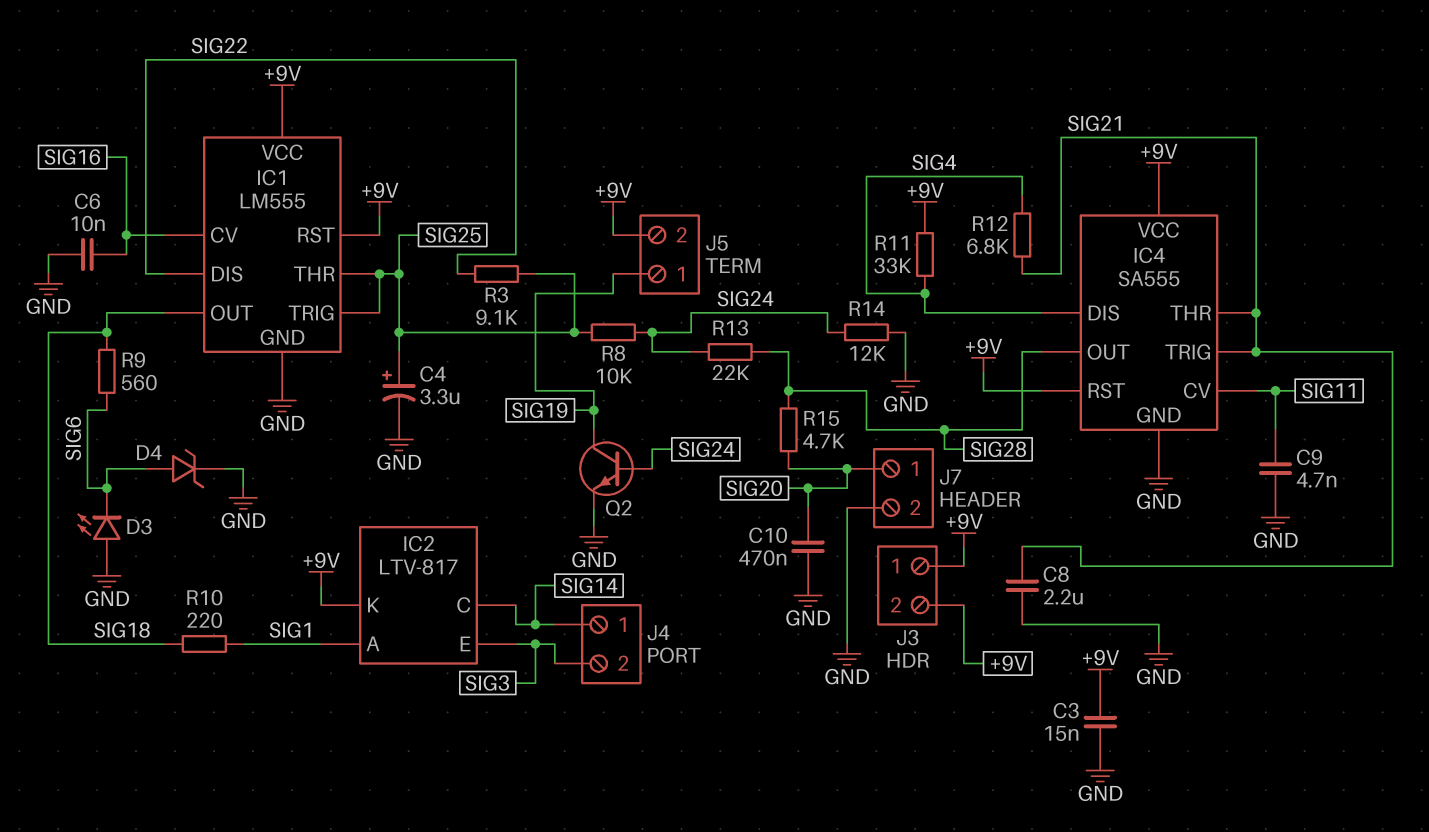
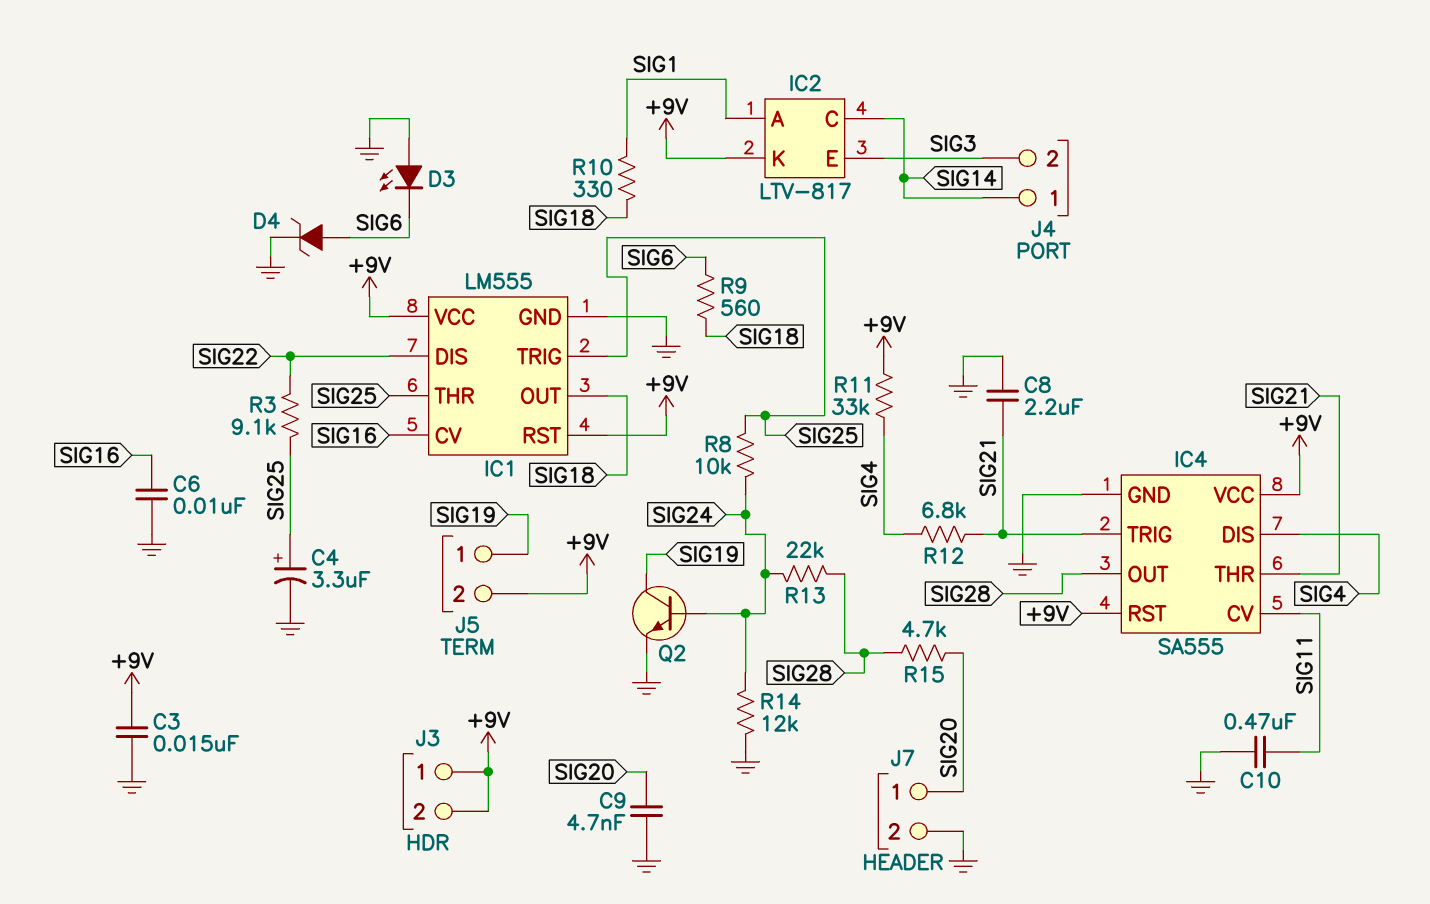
C9: 4.7nF (GND, SIG11) -> 4.7nF (GND, SIG20)
C10: 470nF (GND, SIG20) -> 470nF (GND, SIG11)
R10: 220 (SIG1, SIG18) -> 330 (SIG1, SIG18)

